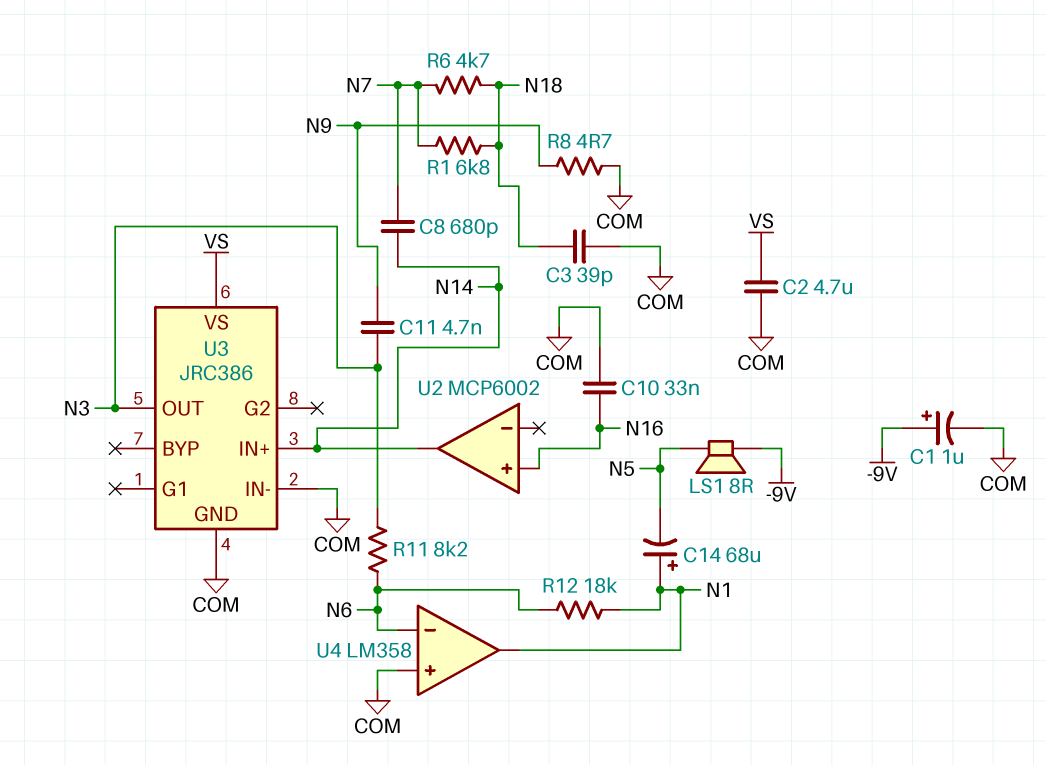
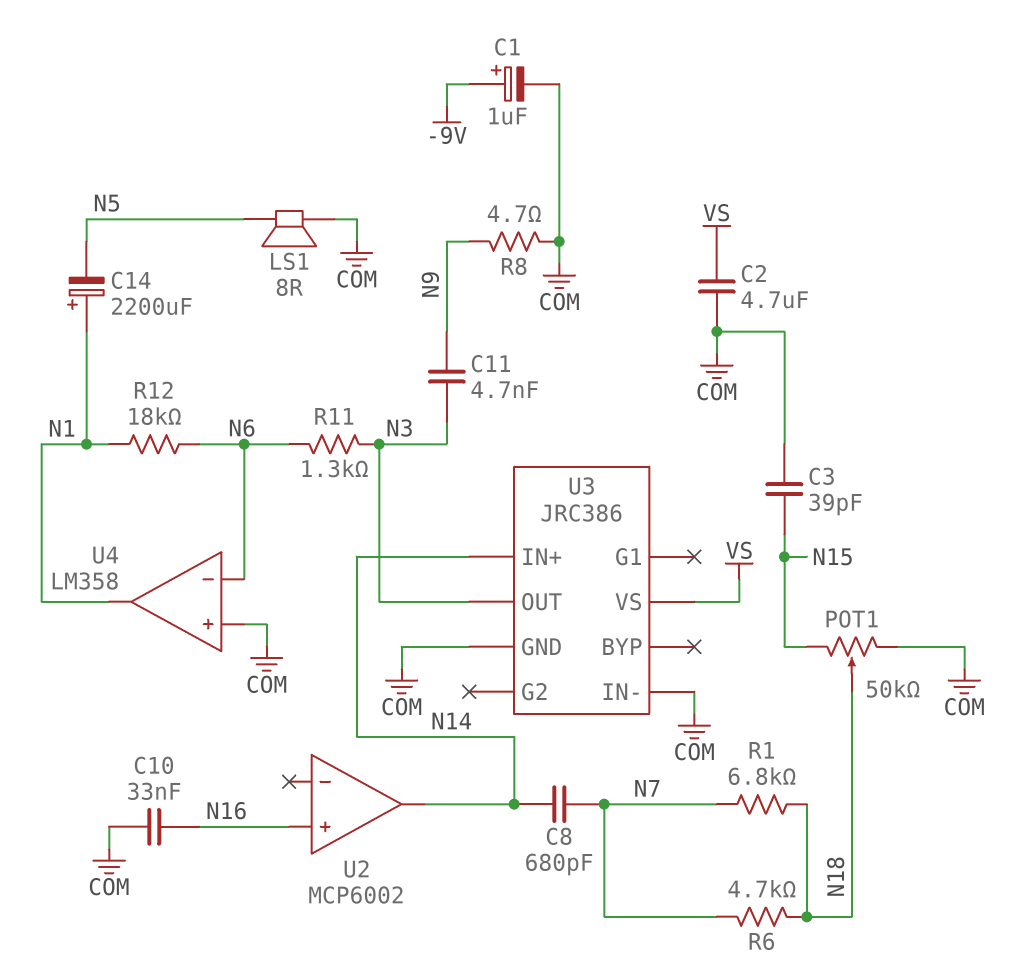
C3: 39pF (COM, N18) -> 39pF (COM, N15)
C14: 68uF (plus N1, minus N5) -> 2200uF (plus N1, minus N5)
LS1: speaker 8R (-9V, N5) -> speaker 8R (COM, N5)
POT1: none -> 50k (COM, N15, wiper N18)
R11: 8.2k (N3, N6) -> 1.3k (N3, N6)

